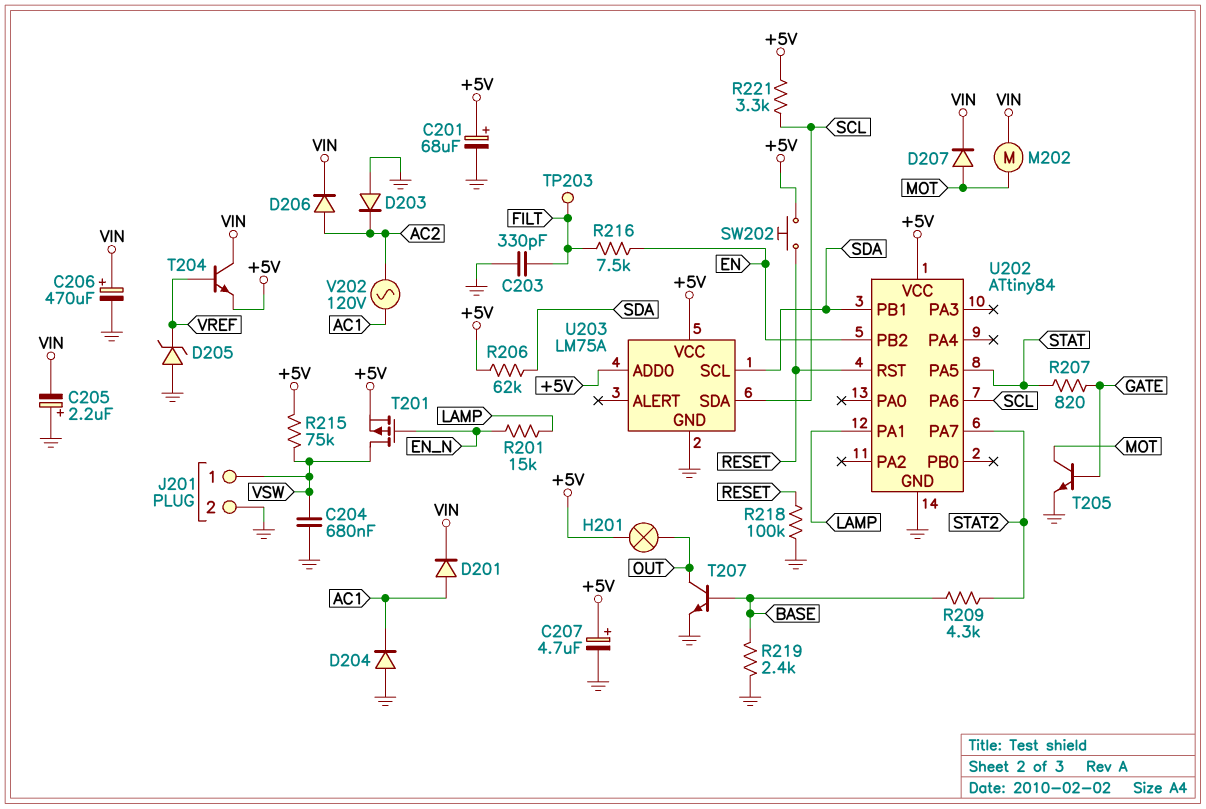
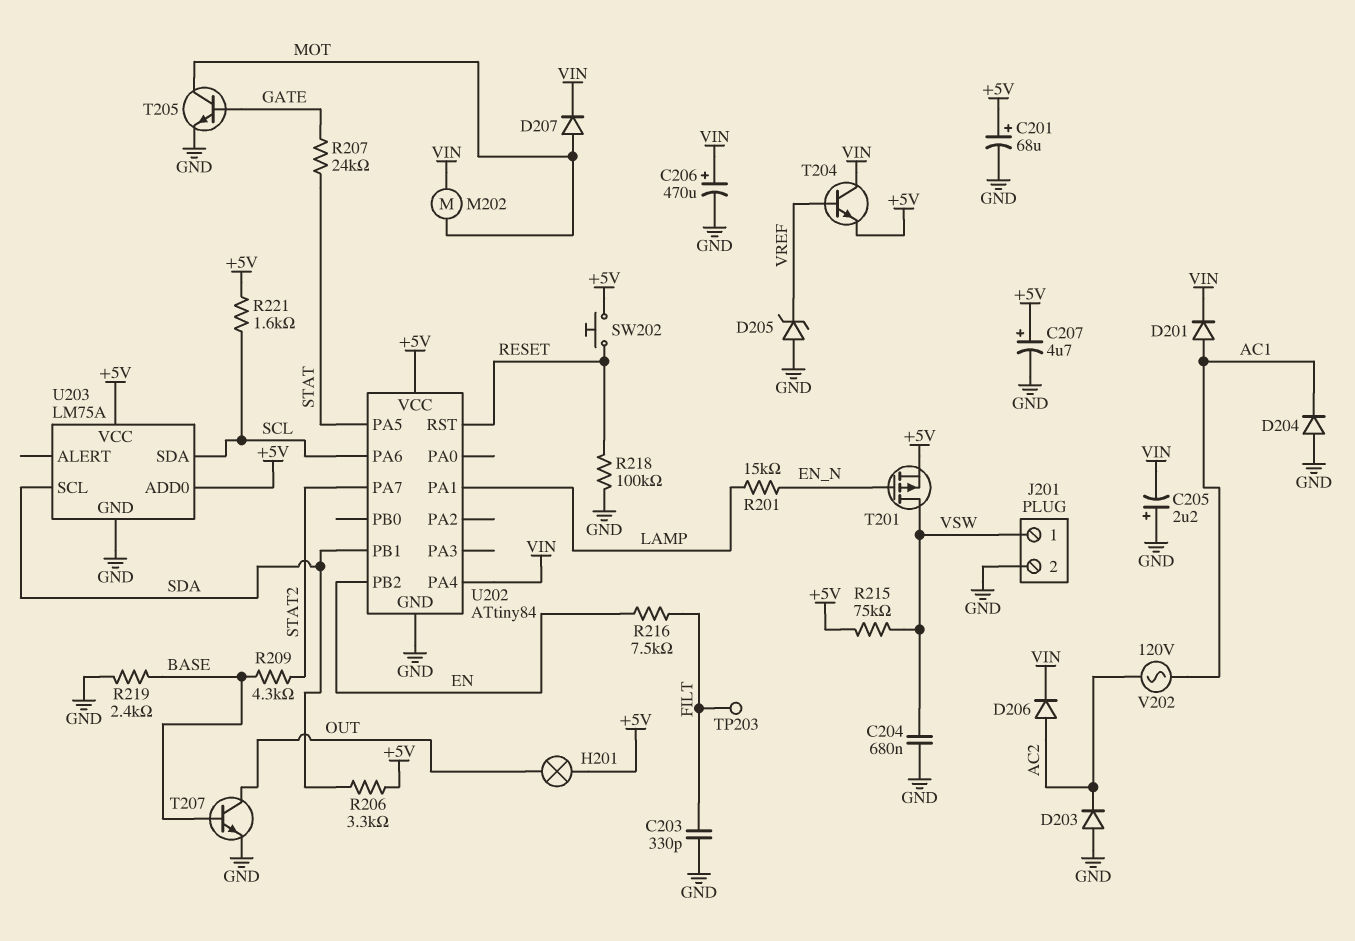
R206: 62k (+5V, SDA) -> 3.3k (+5V, SDA)
R207: 820 (GATE, STAT) -> 24k (GATE, STAT)
R221: 3.3k (+5V, SCL) -> 1.6k (+5V, SCL)
U202 pin PA4: none -> VIN

